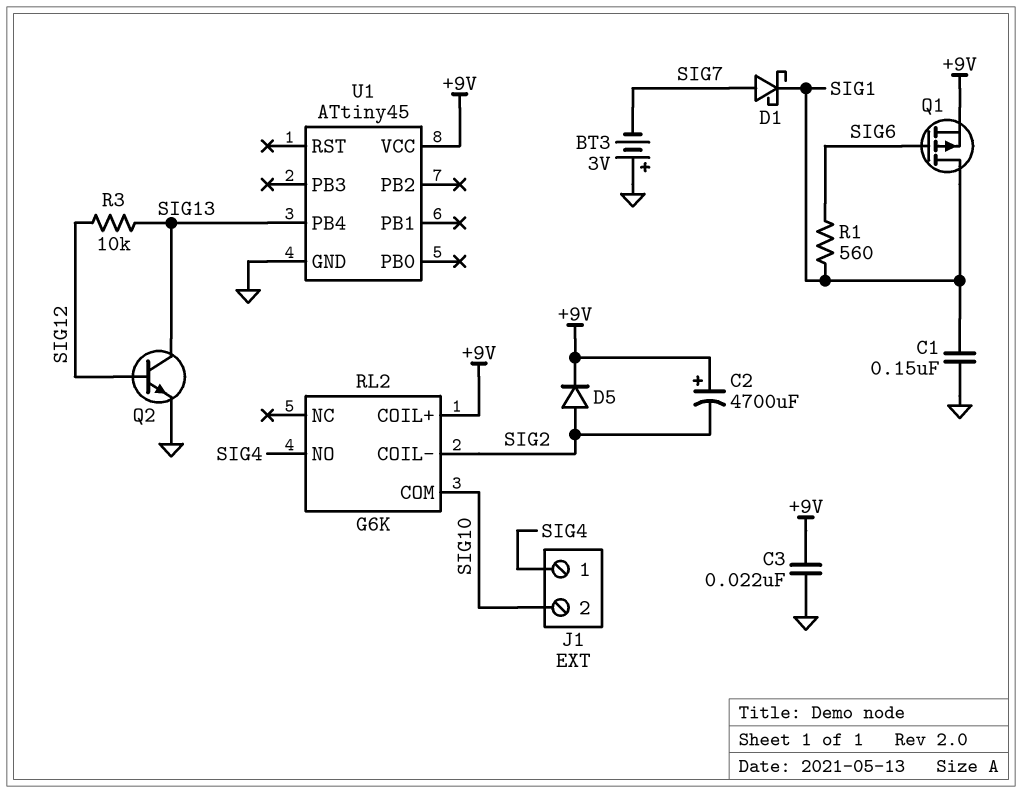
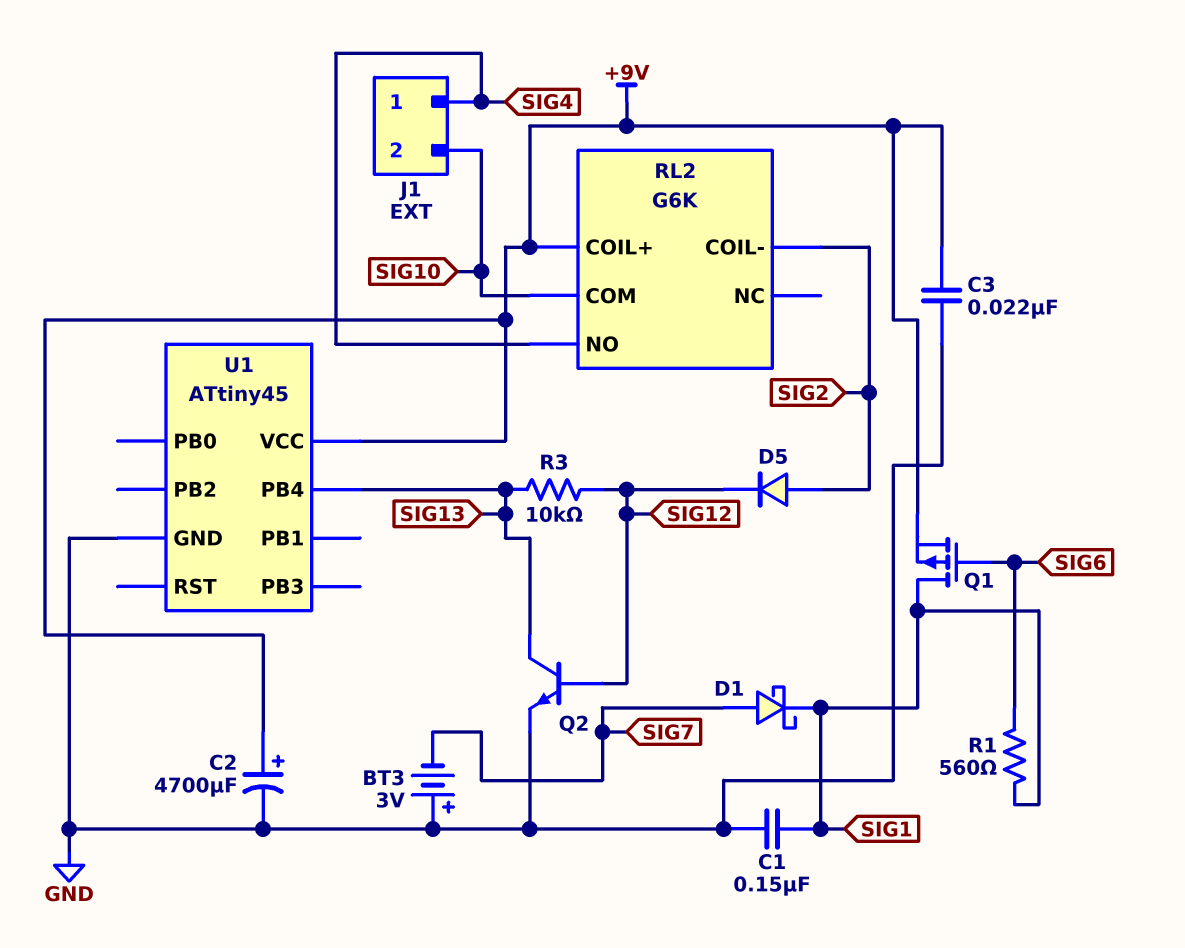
C2: 4700uF (plus +9V, minus SIG2) -> 4700uF (plus +9V, minus GND)
D5: diode (A SIG2, K +9V) -> diode (A SIG2, K SIG12)

